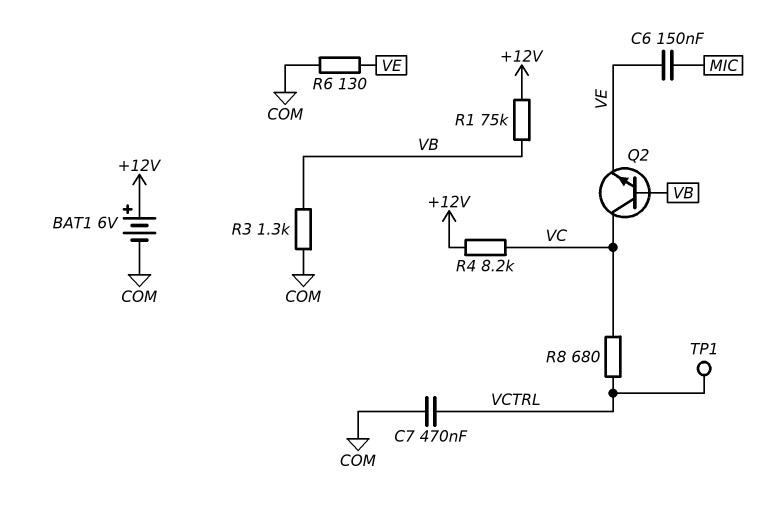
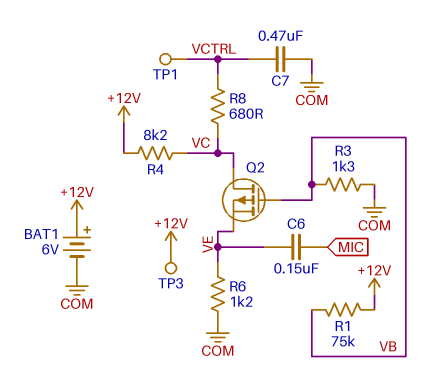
Q2: NPN (B VB, C VC, E VE) -> PMOS (G VB, D VC, S VE)
R6: 130 (COM, VE) -> 1.2k (COM, VE)
TP3: none -> test point (+12V)

